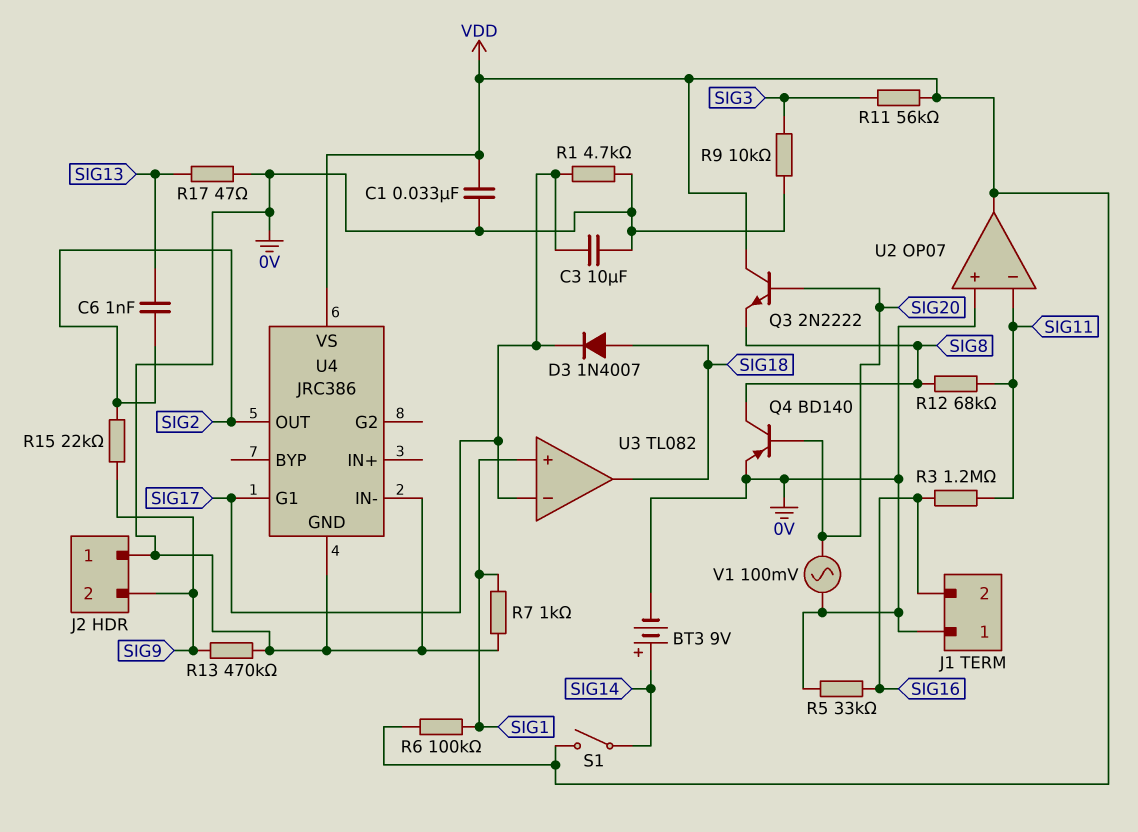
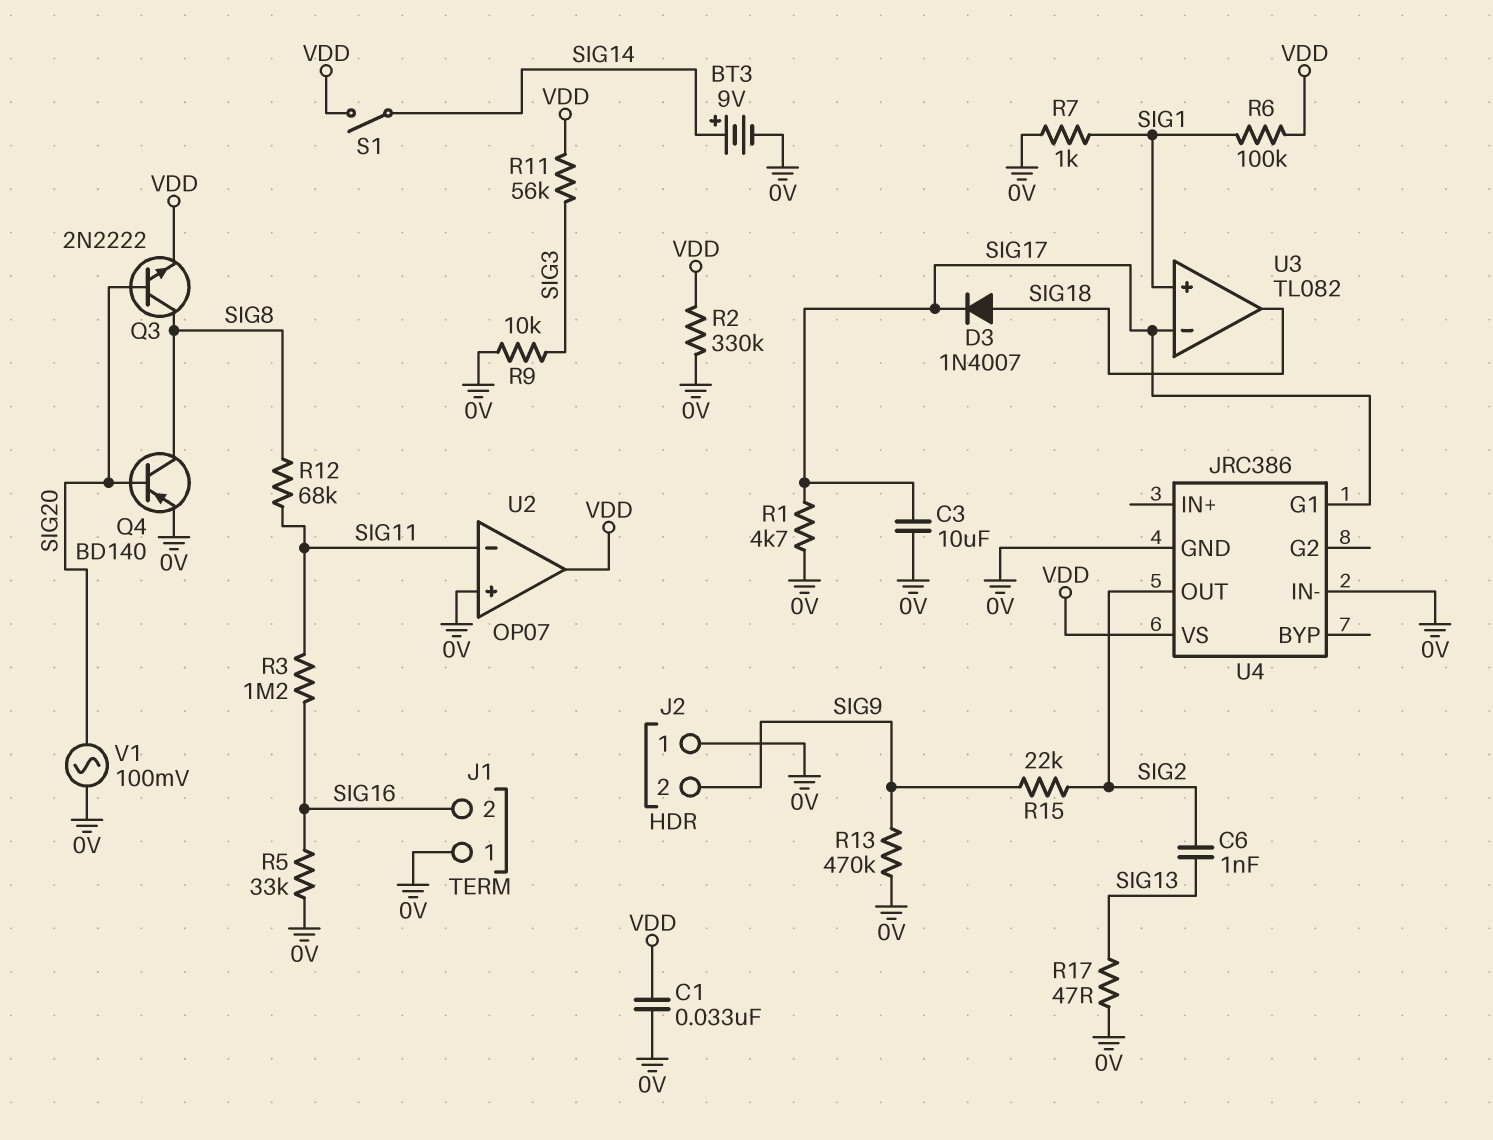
Q3: NPN 2N2222 (B SIG20, C VDD, E SIG8) -> NPN 2N2222 (B SIG20, C SIG8, E VDD)
R2: none -> 330k (0V, VDD)

